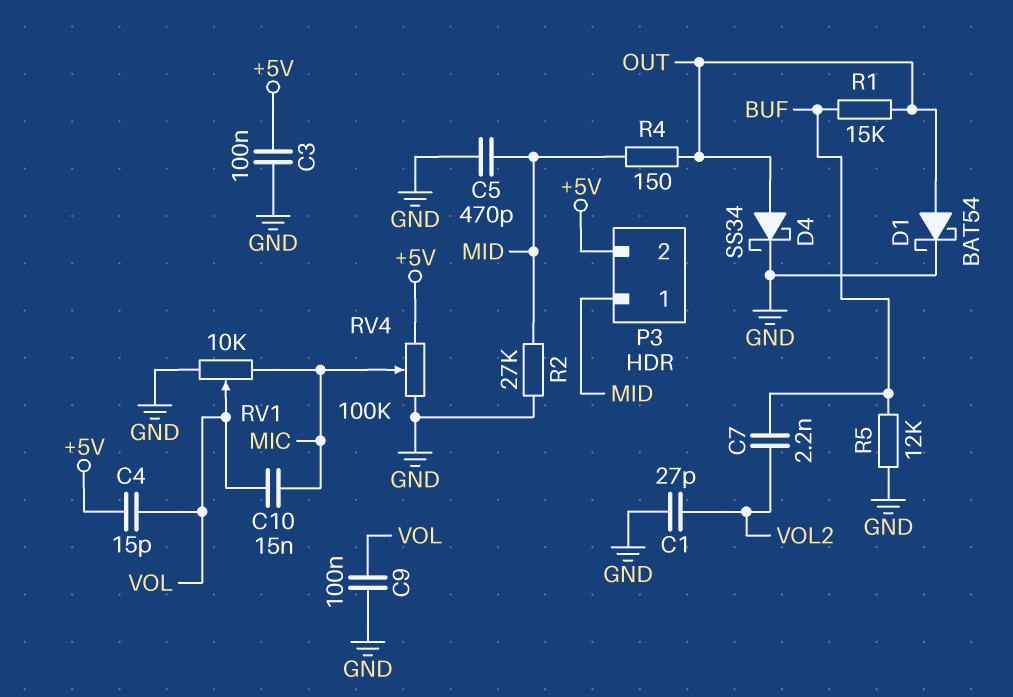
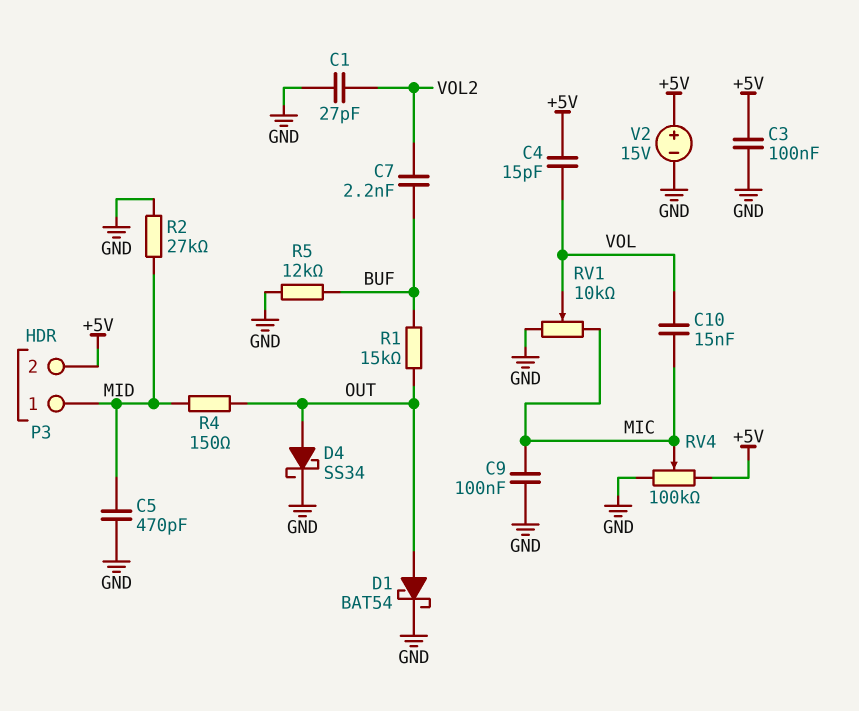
C9: 100nF (GND, VOL) -> 100nF (GND, MIC)
V2: none -> 15V (plus +5V, minus GND)

